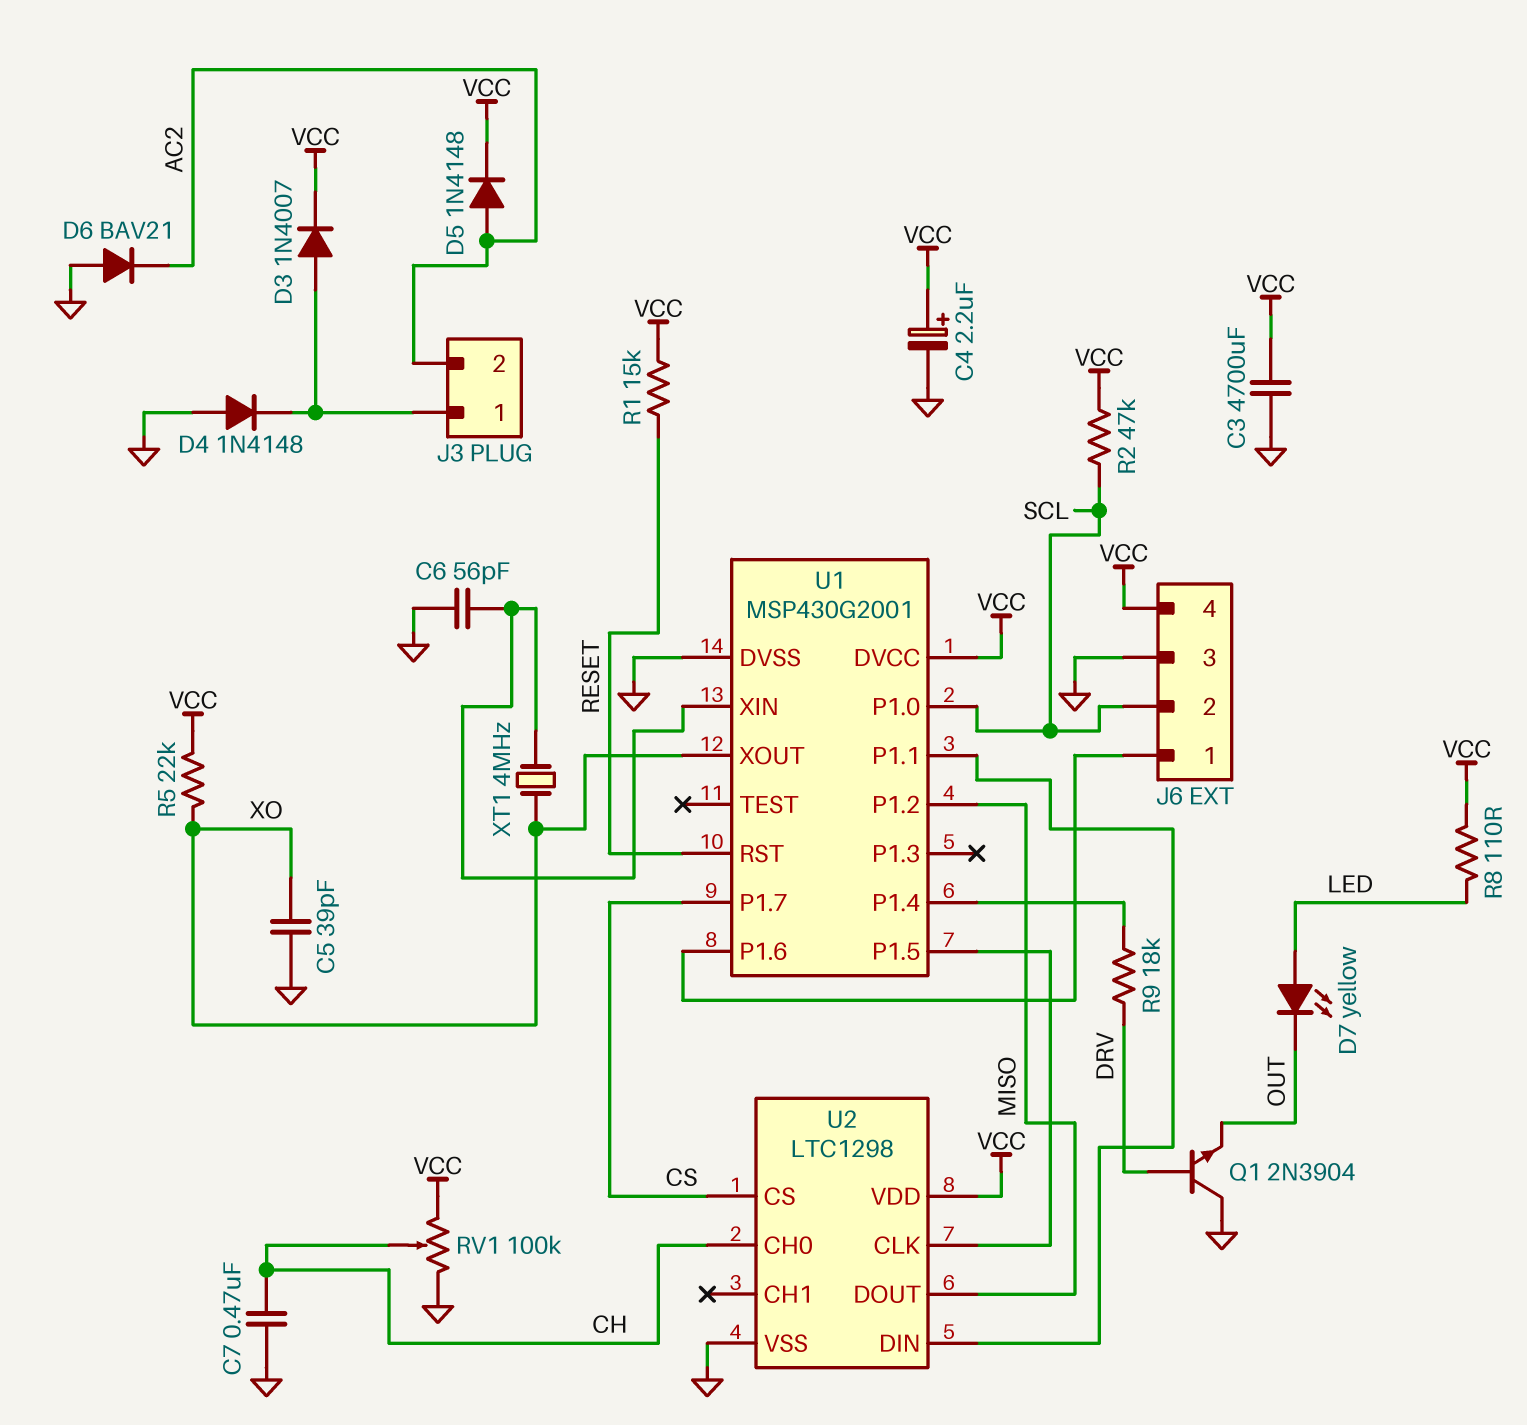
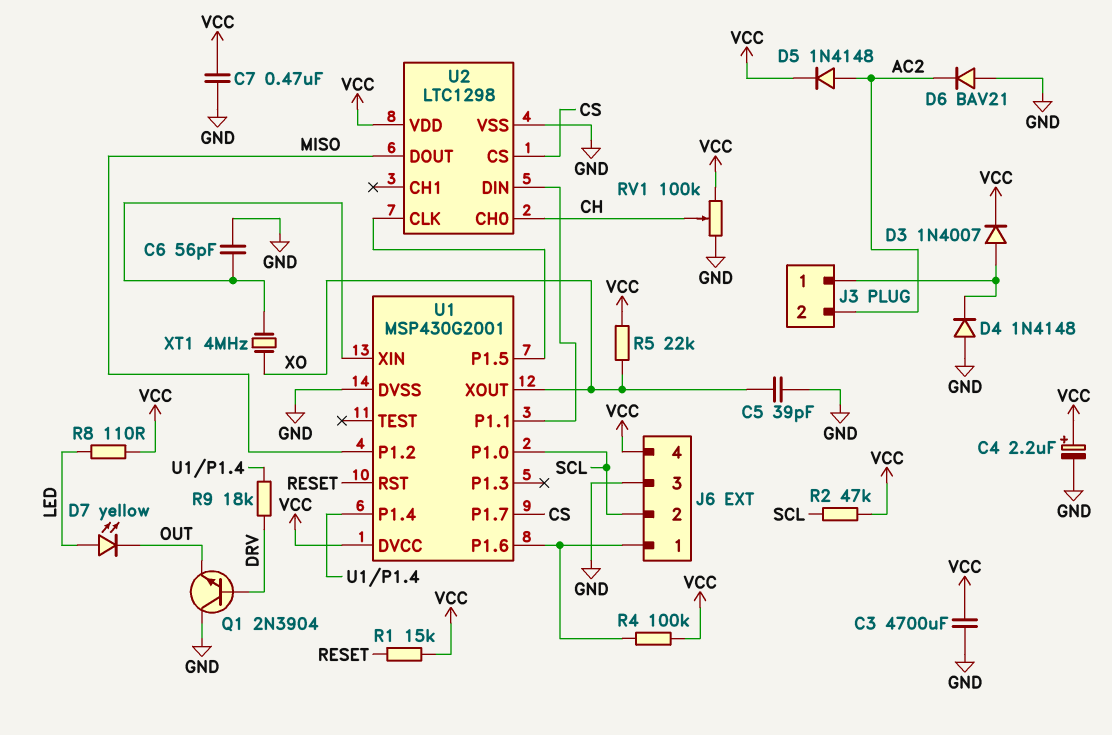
C7: 470nF (CH, GND) -> 470nF (GND, VCC)
R4: none -> 100k (J6/1, VCC)

